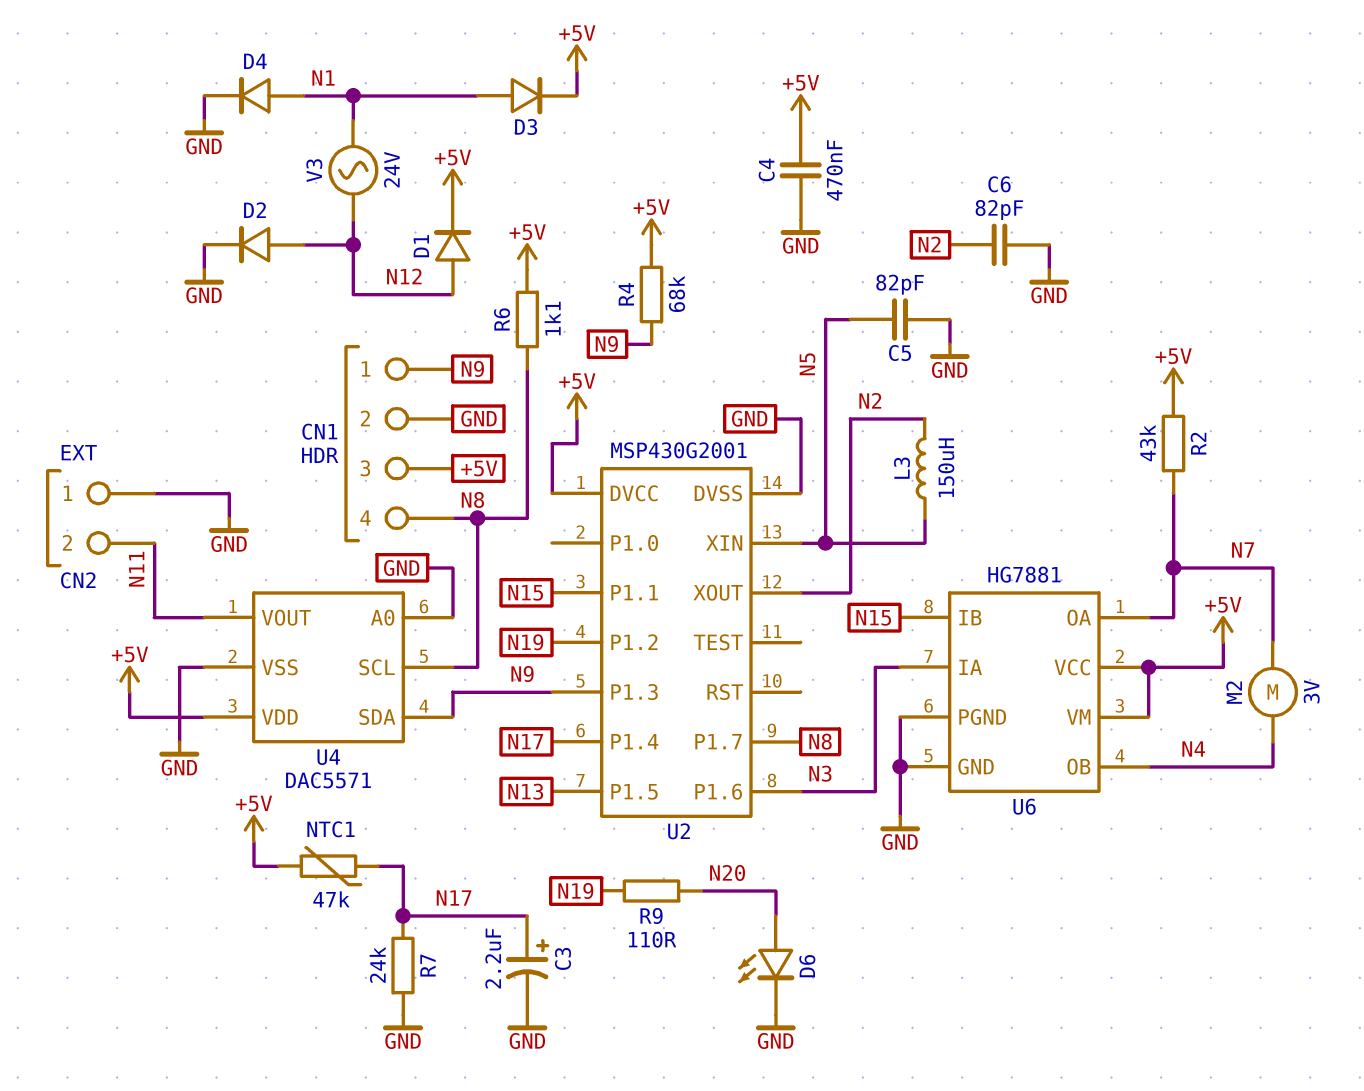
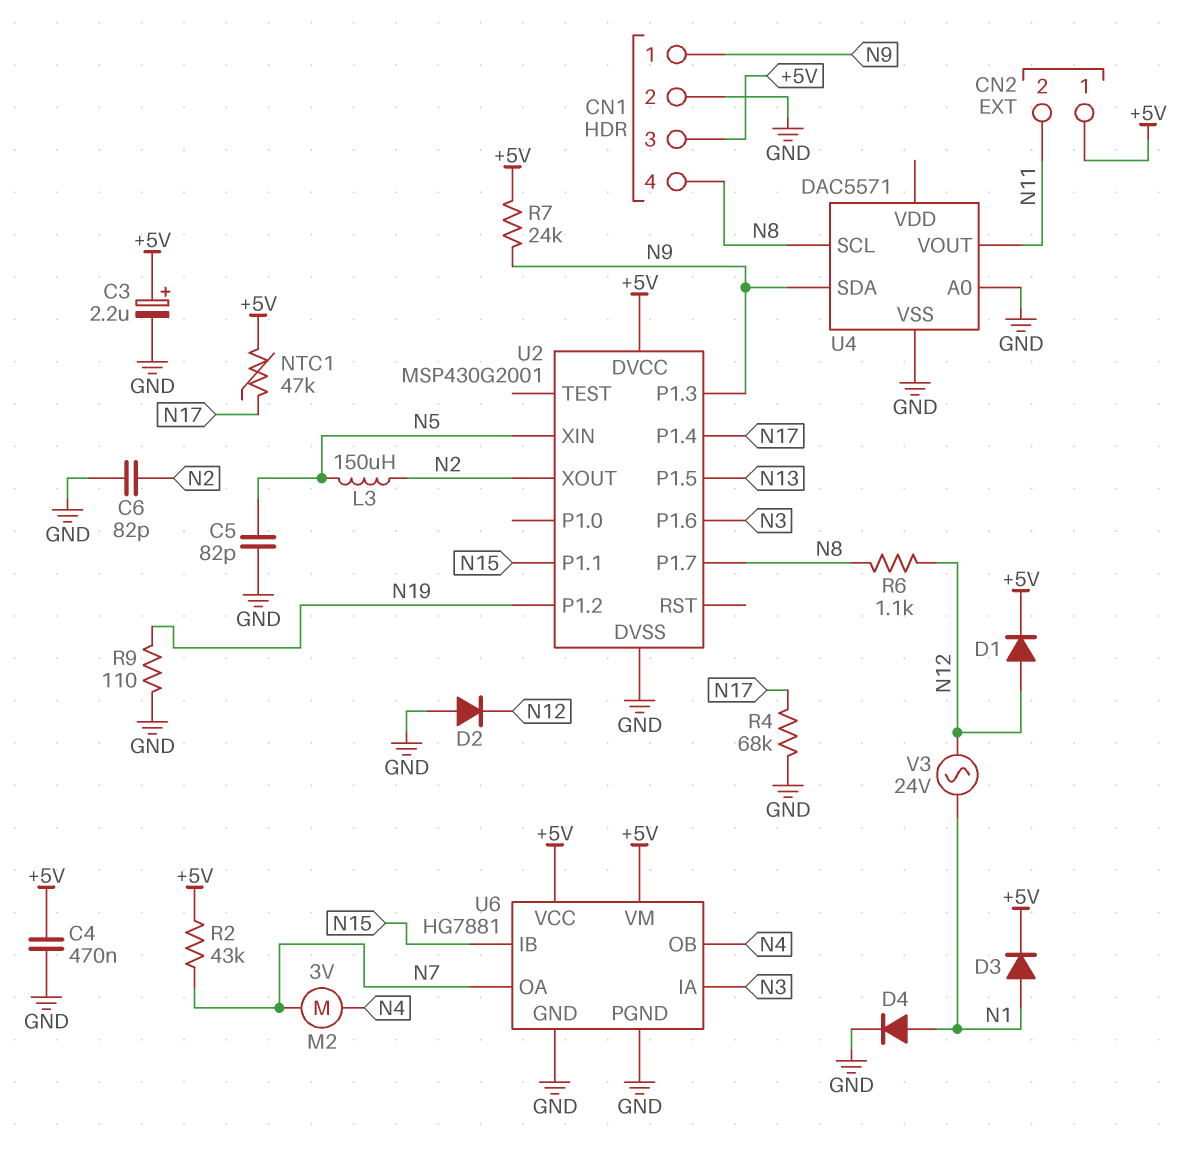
C3: 2.2uF (plus N17, minus GND) -> 2.2uF (plus +5V, minus GND)
CN2 pin 1: GND -> +5V
D2: diode (A N12, K GND) -> diode (A GND, K N12)
D6: LED (A N20, K GND) -> none
R4: 68k (+5V, N9) -> 68k (GND, N17)
R6: 1.1k (+5V, N8) -> 1.1k (N8, N12)
R7: 24k (GND, N17) -> 24k (+5V, N9)
R9: 110 (N19, N20) -> 110 (GND, N19)
U4 pin VDD: +5V -> none

